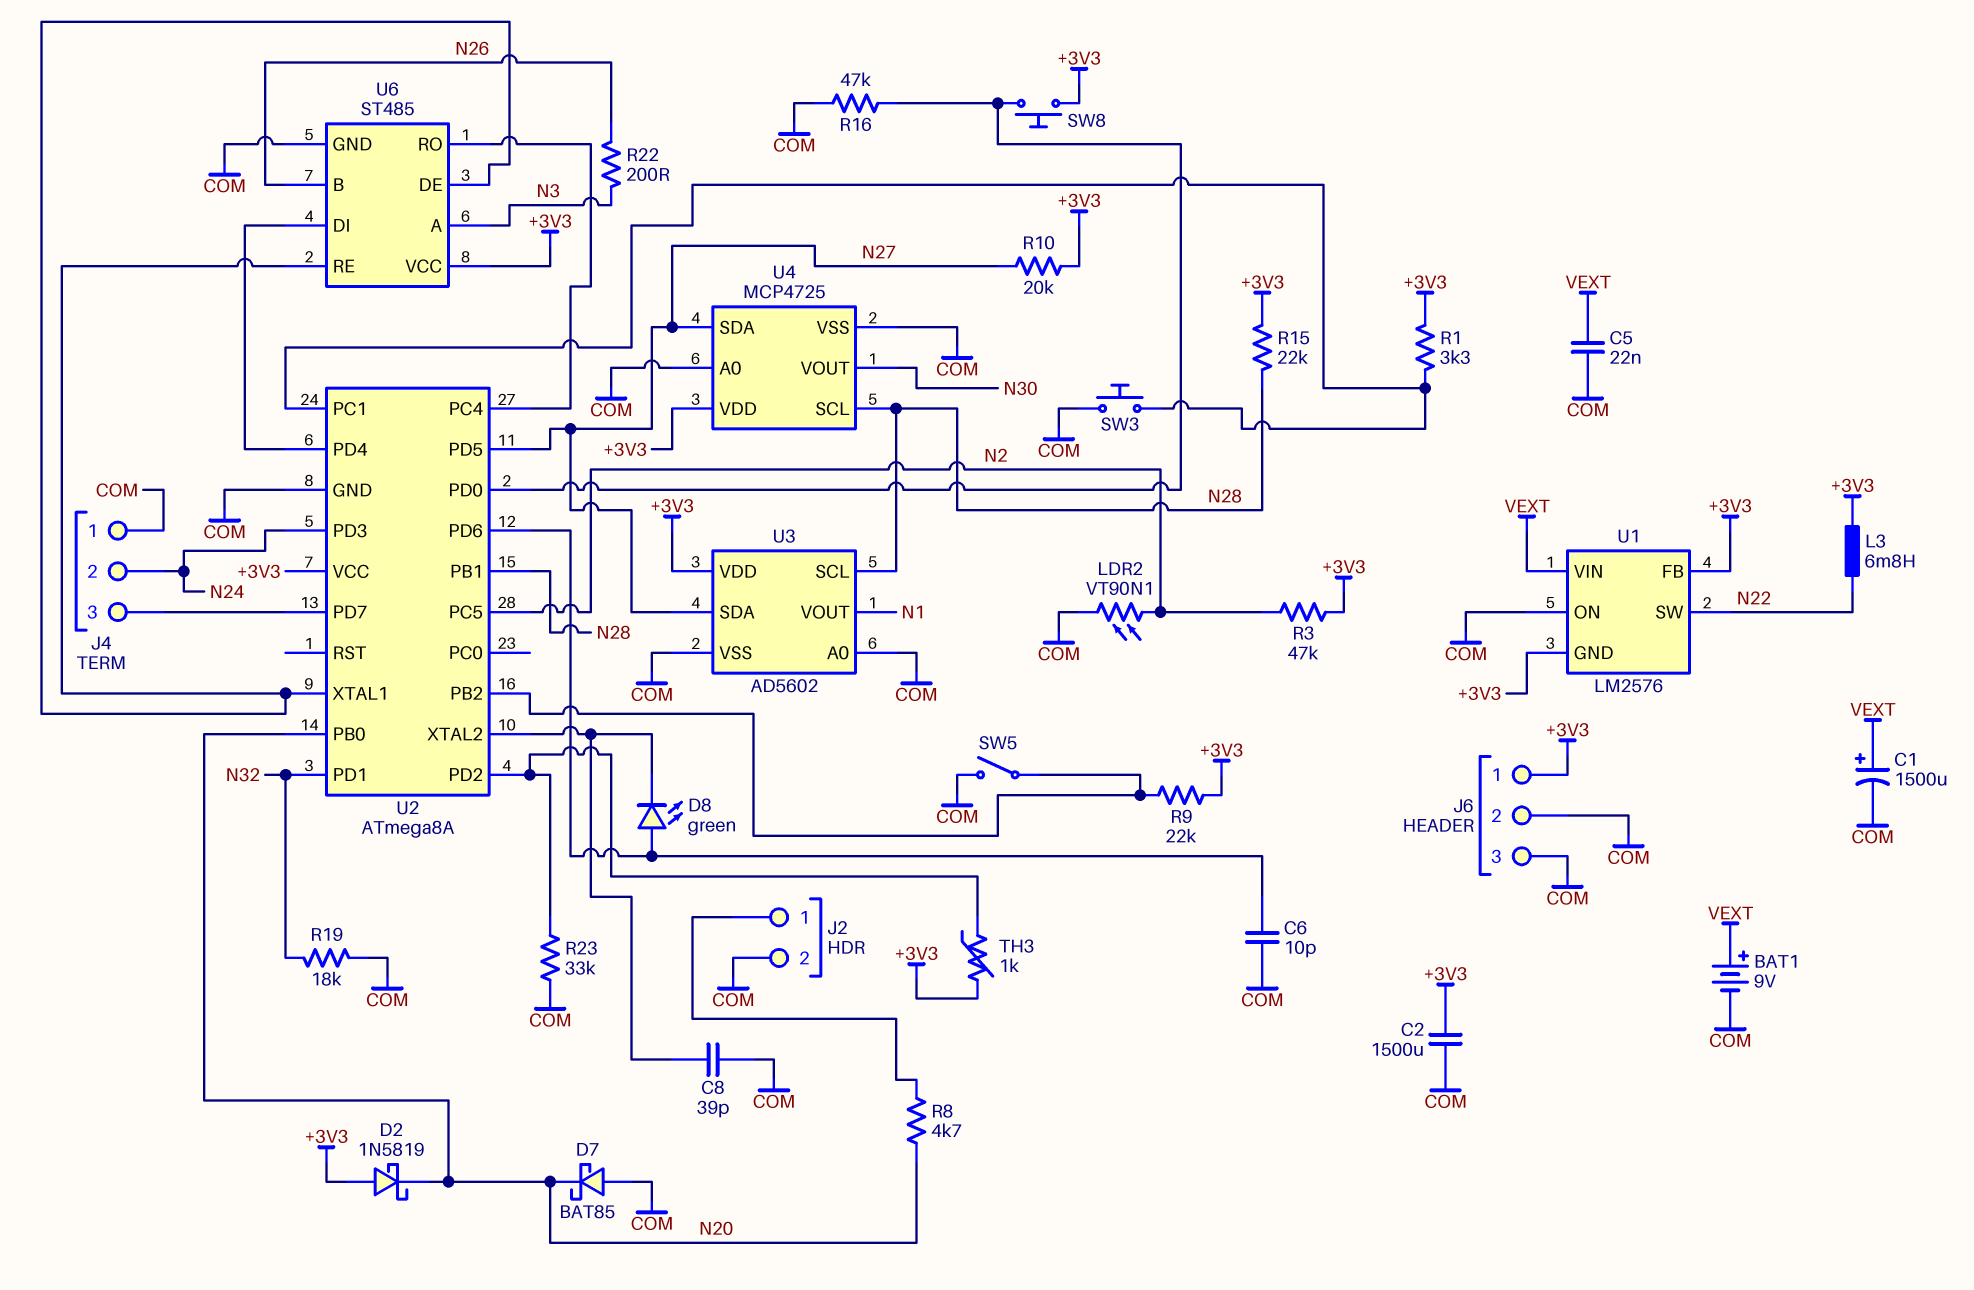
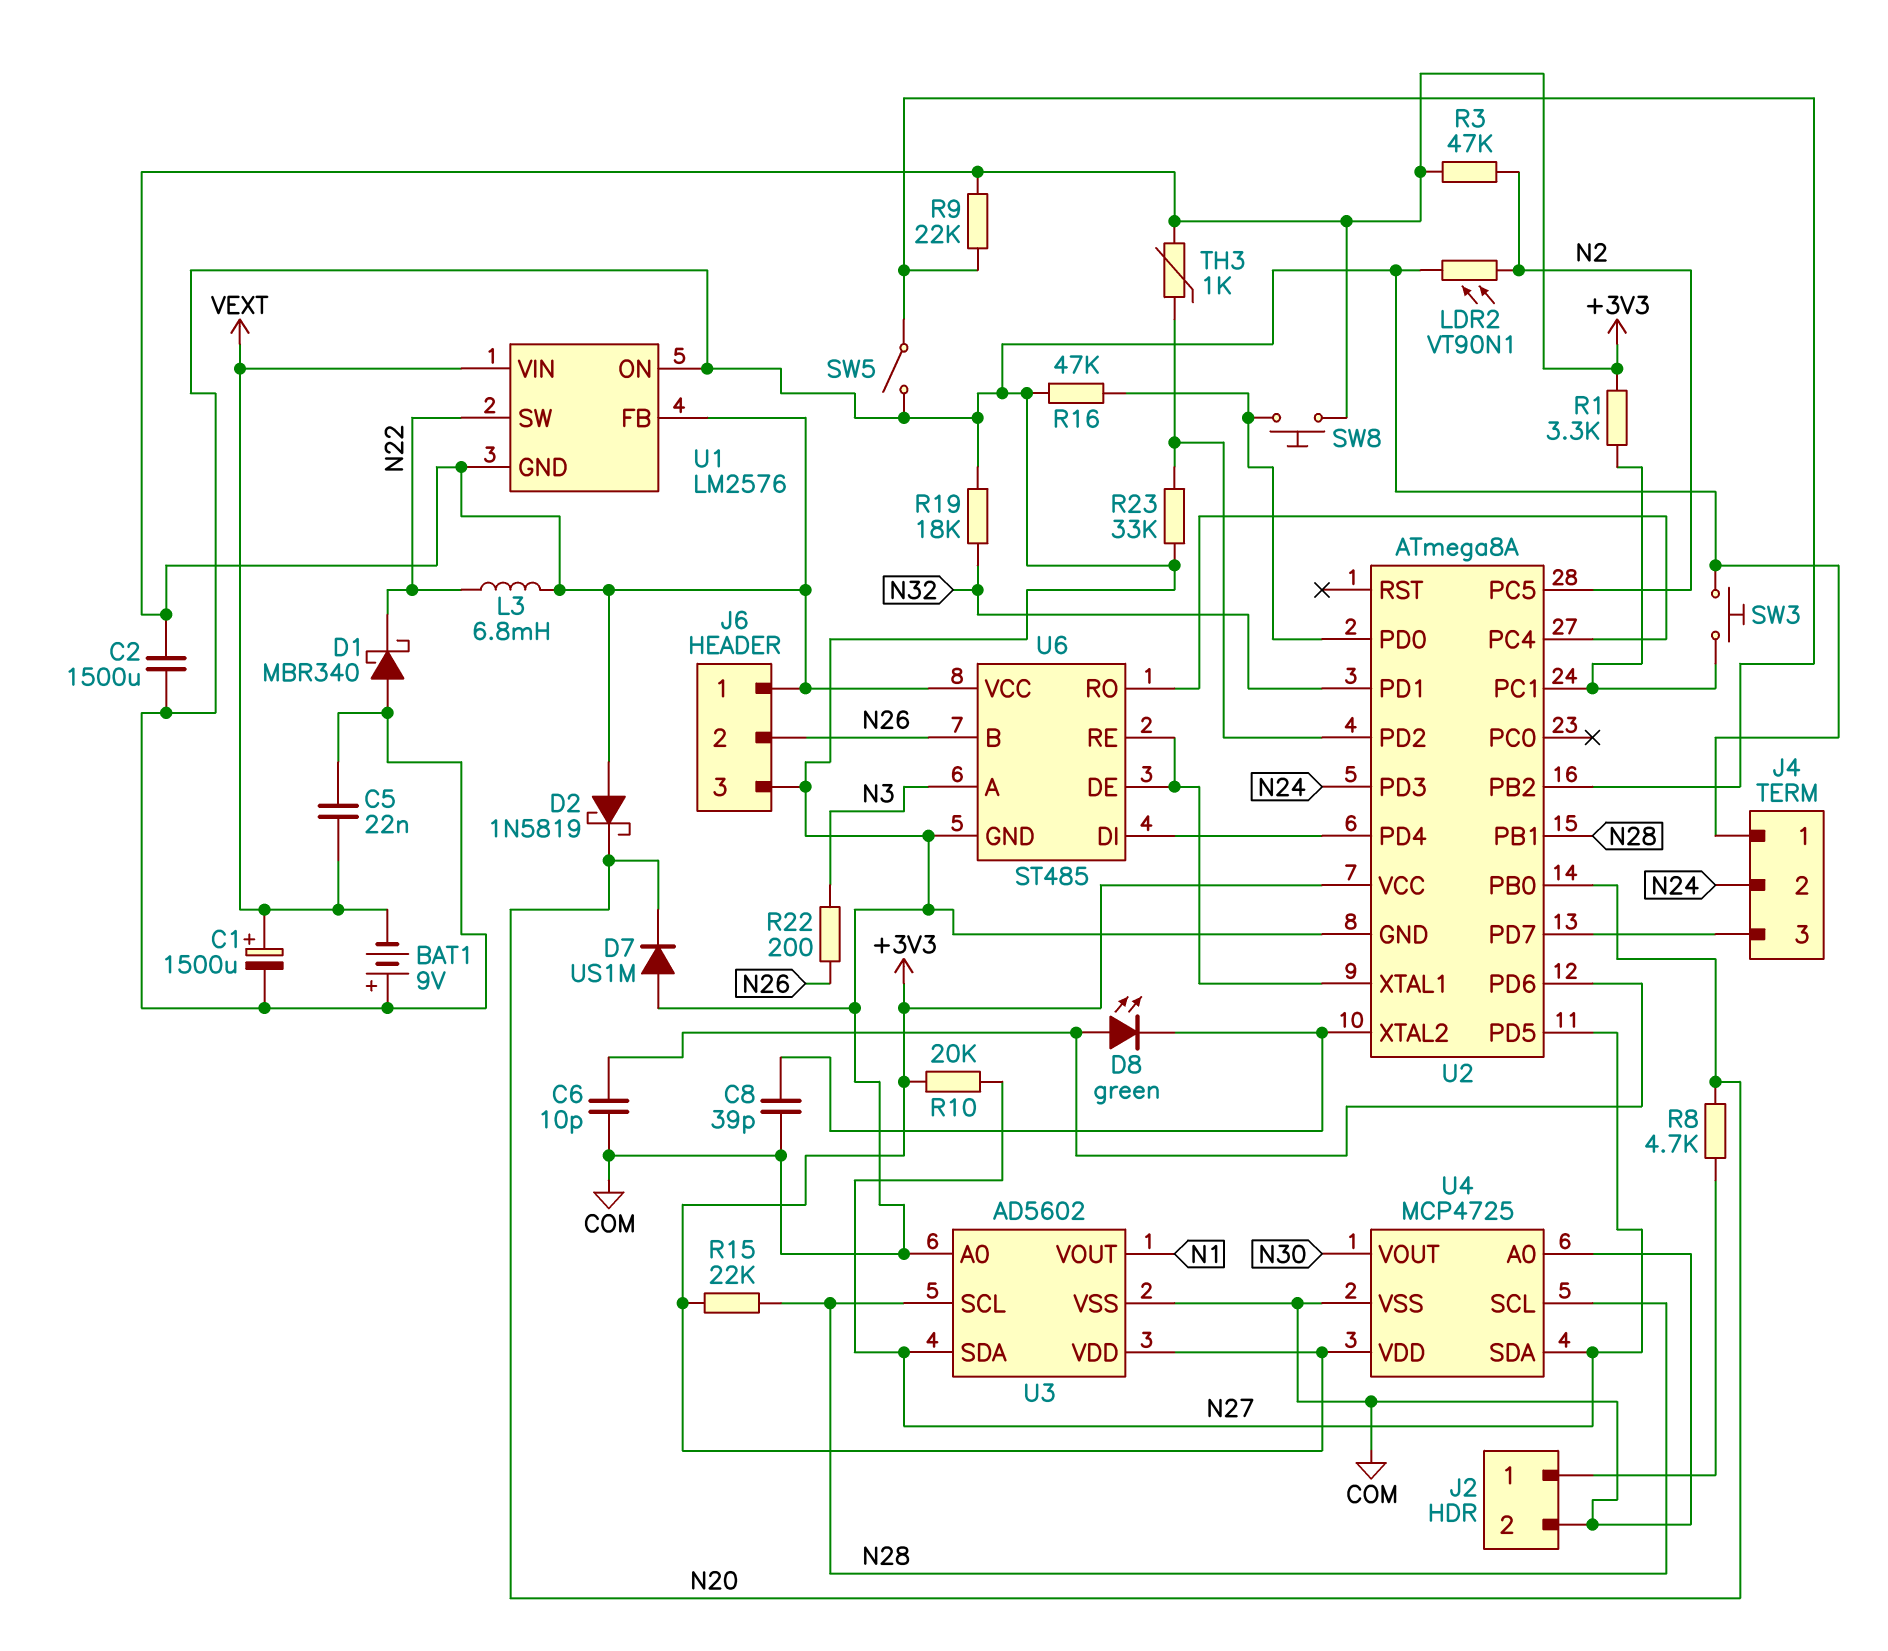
BAT1: 9V (plus VEXT, minus COM) -> 9V (plus COM, minus VEXT)
D1: none -> schottky MBR340 (A COM, K N22)
D7: schottky BAT85 (A COM, K N20) -> diode US1M (A COM, K N20)
J6 pin 2: COM -> N26

